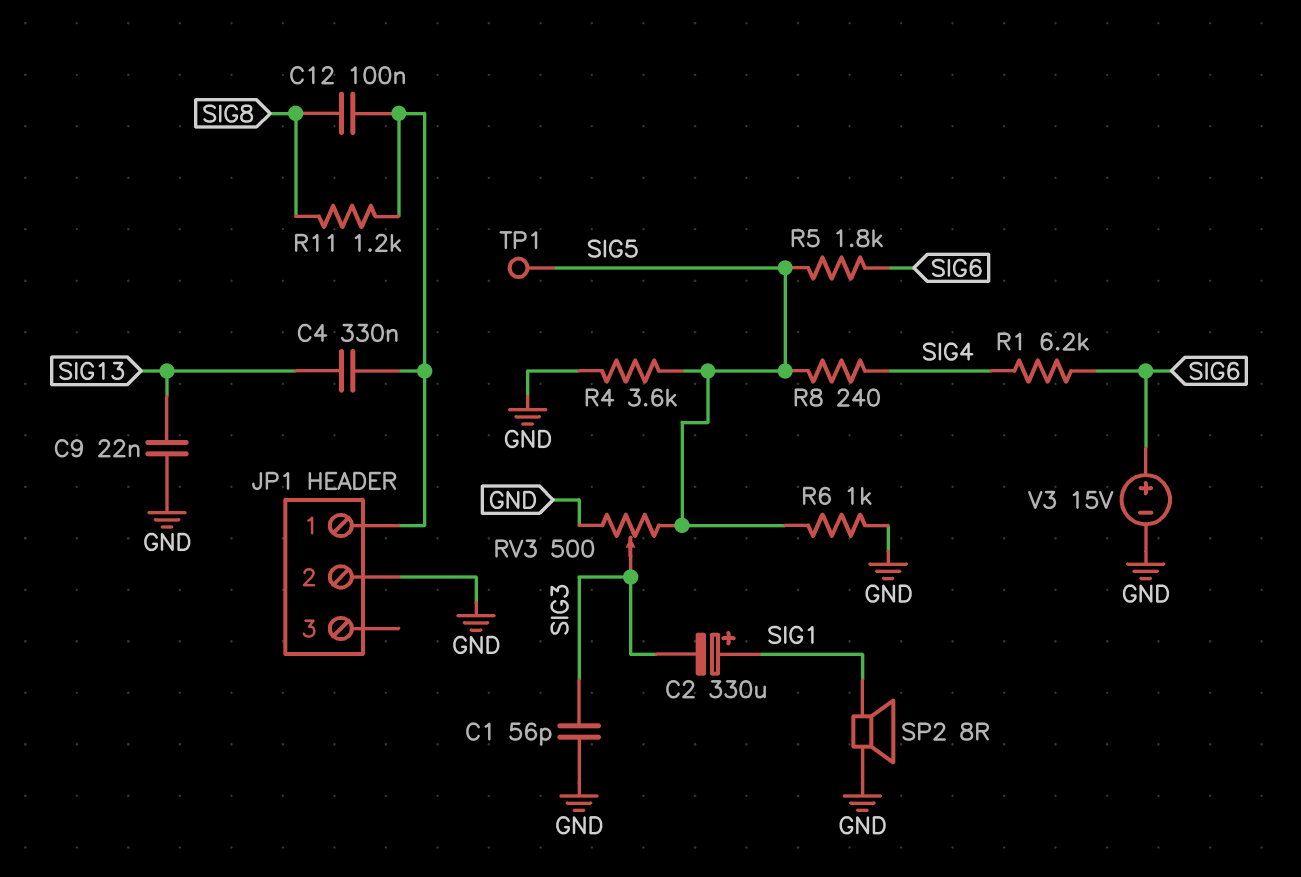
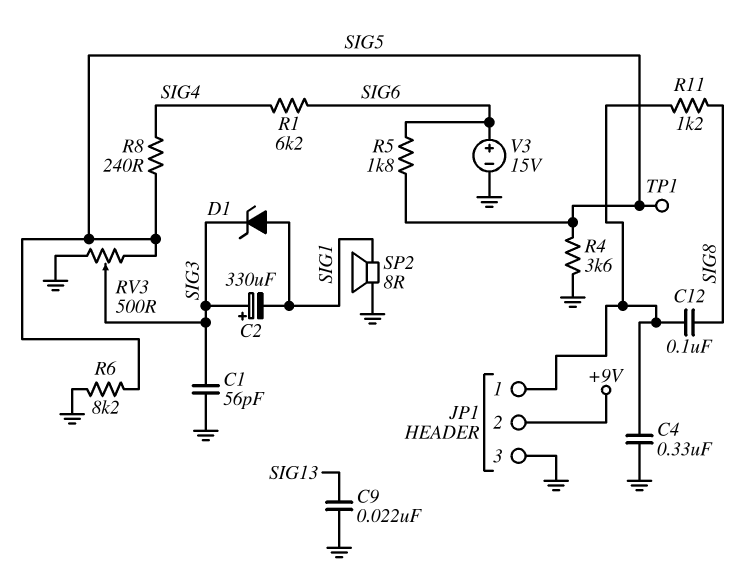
C2: 330uF (plus SIG1, minus SIG3) -> 330uF (plus SIG3, minus SIG1)
C4: 330nF (JP1/1, SIG13) -> 330nF (GND, JP1/1)
D1: none -> zener (A SIG1, K SIG3)
JP1 pin 2: GND -> +9V
JP1 pin 3: none -> GND
R6: 1k (GND, SIG5) -> 8.2k (GND, SIG5)

